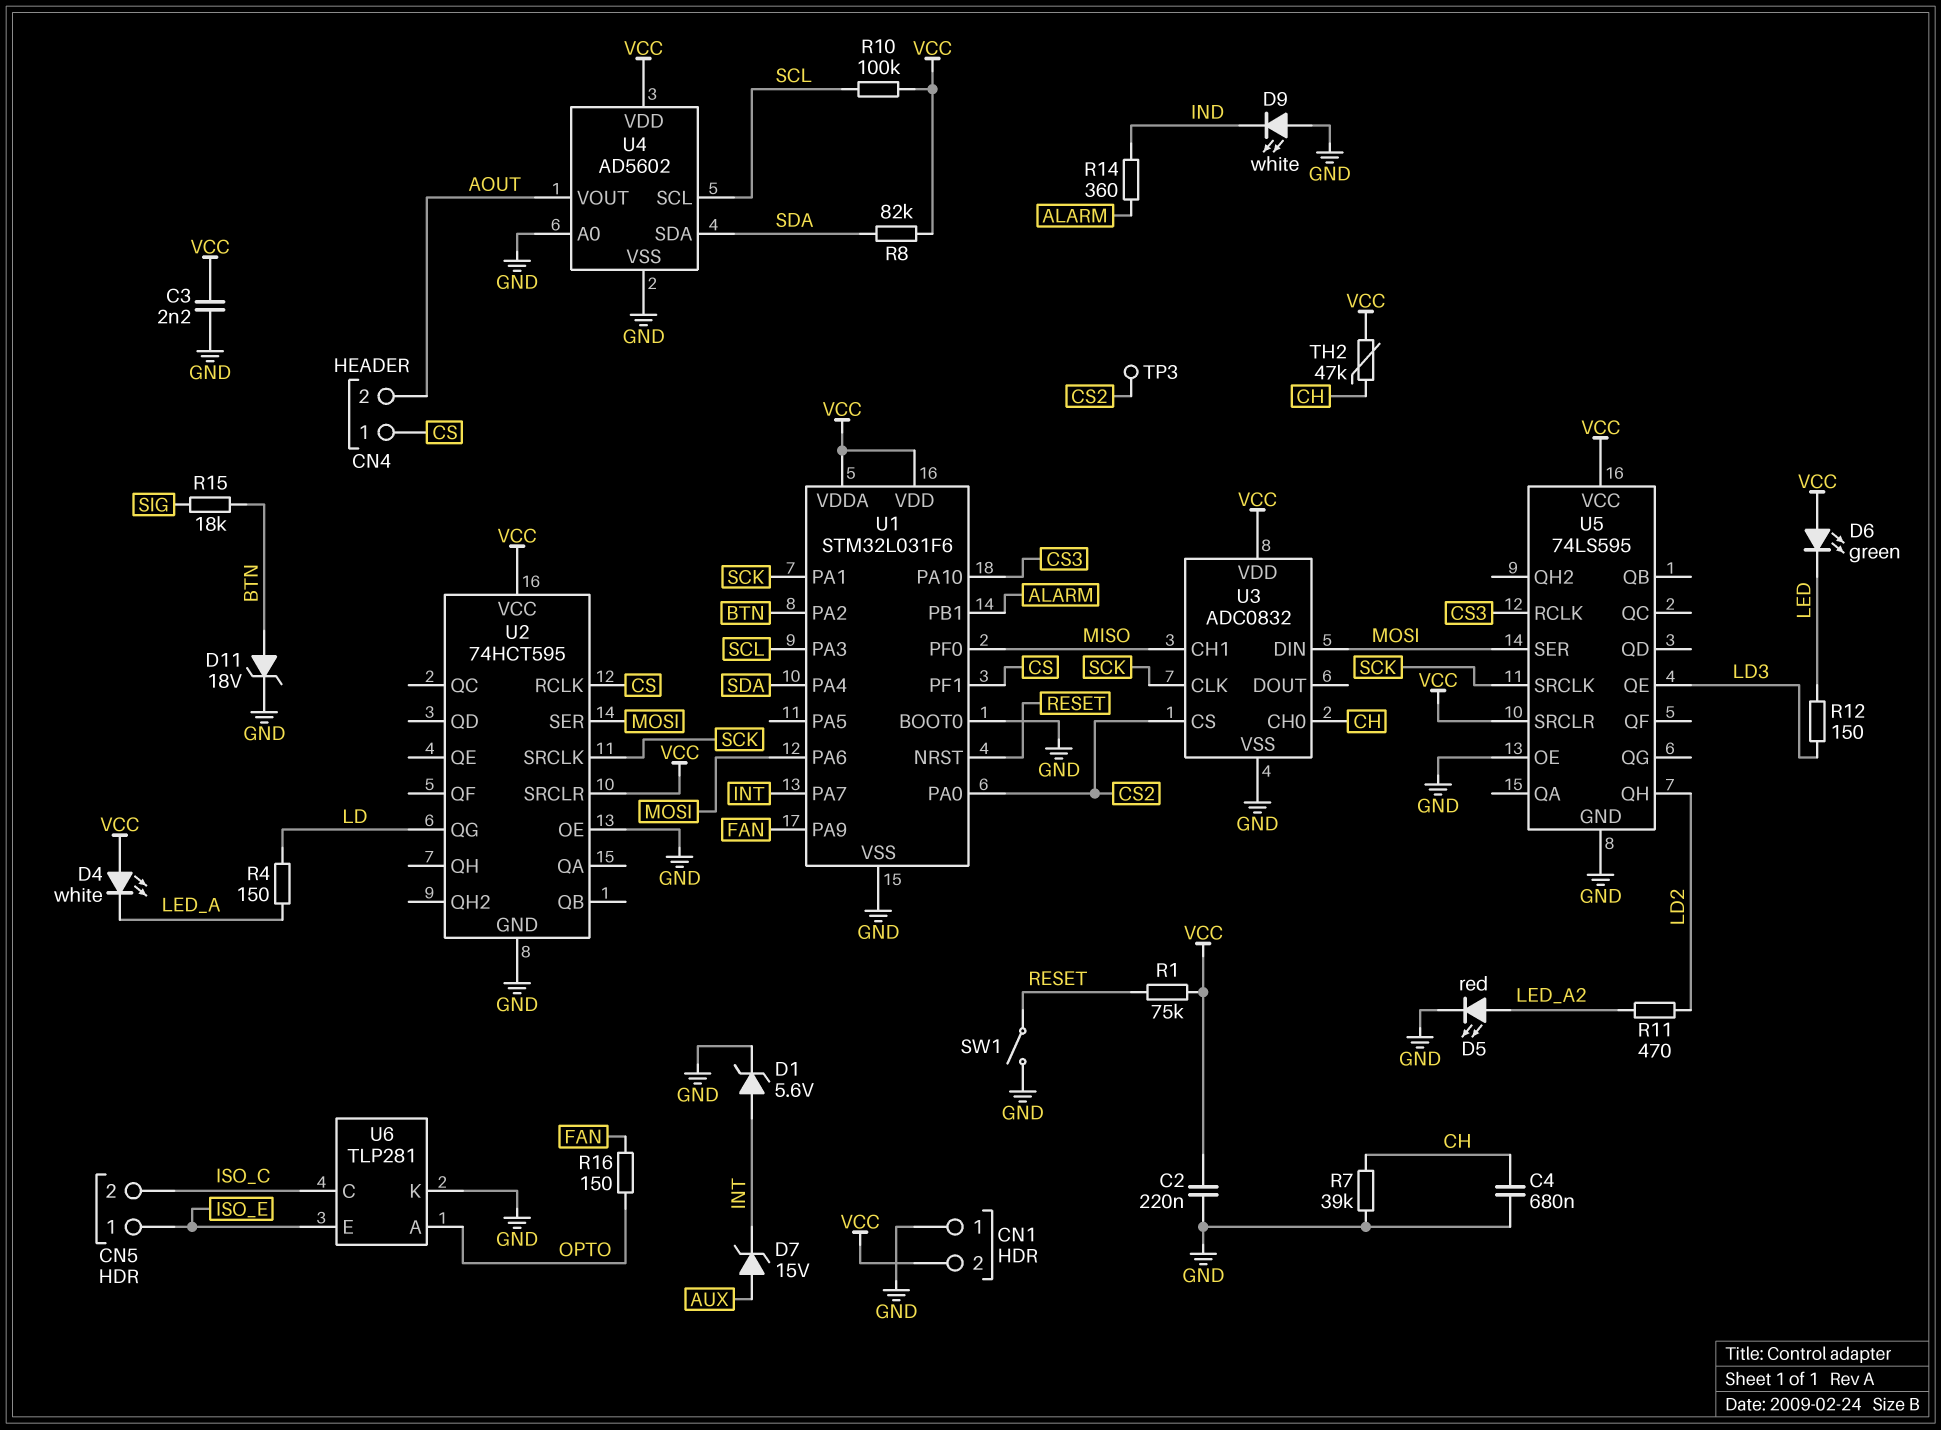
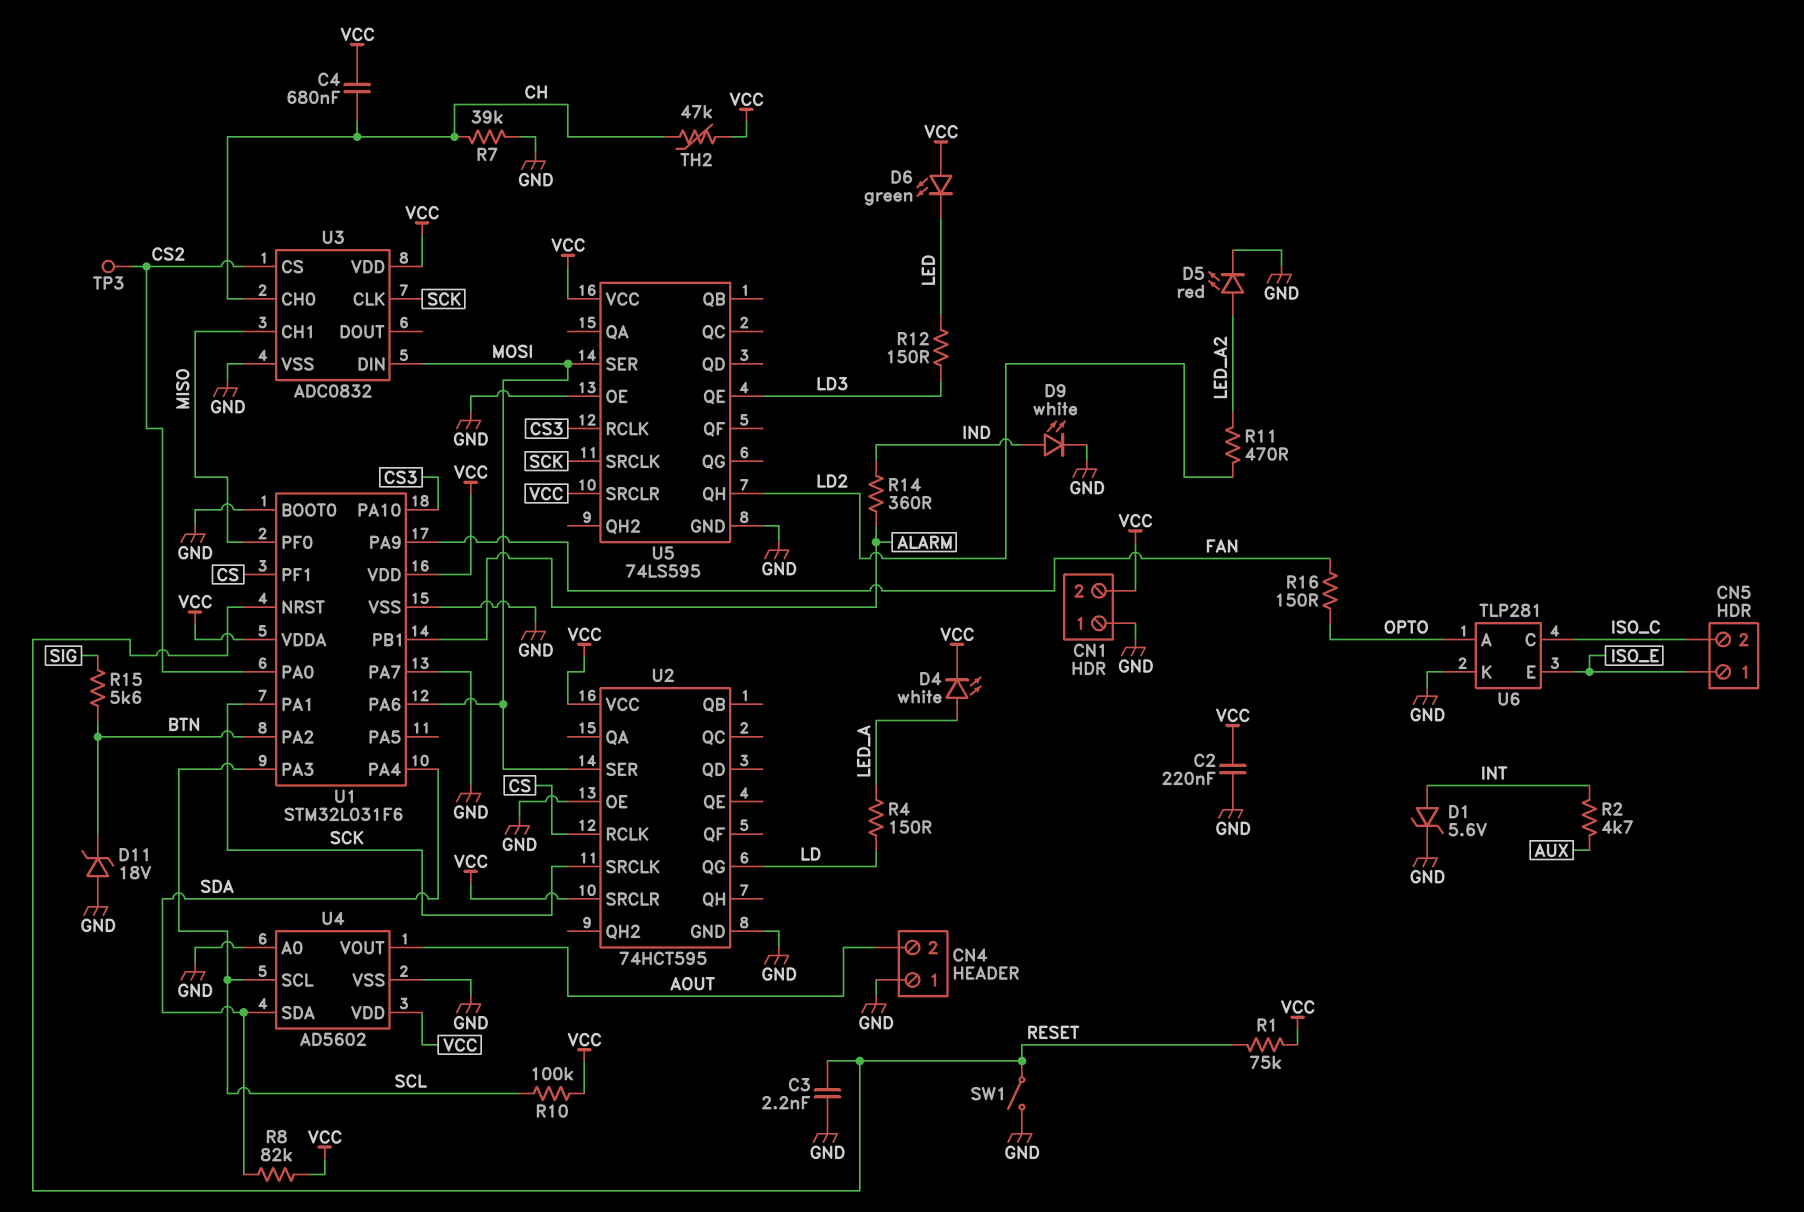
C3: 2.2nF (GND, VCC) -> 2.2nF (GND, RESET)
C4: 680nF (CH, GND) -> 680nF (CH, VCC)
CN4 pin 1: CS -> GND
D4: LED white (A VCC, K LED_A) -> LED white (A LED_A, K VCC)
D7: zener 15V (A AUX, K INT) -> none
D9: LED white (A GND, K IND) -> LED white (A IND, K GND)
D11: zener 18V (A BTN, K GND) -> zener 18V (A GND, K BTN)
R2: none -> 4.7k (AUX, INT)
R15: 18k (BTN, SIG) -> 5.6k (BTN, SIG)
U1 pin PA7: INT -> GND

